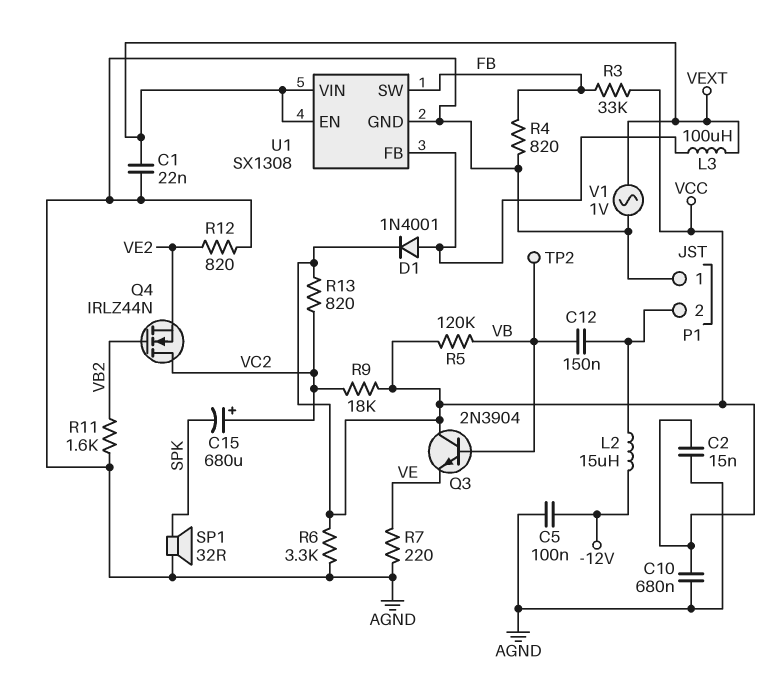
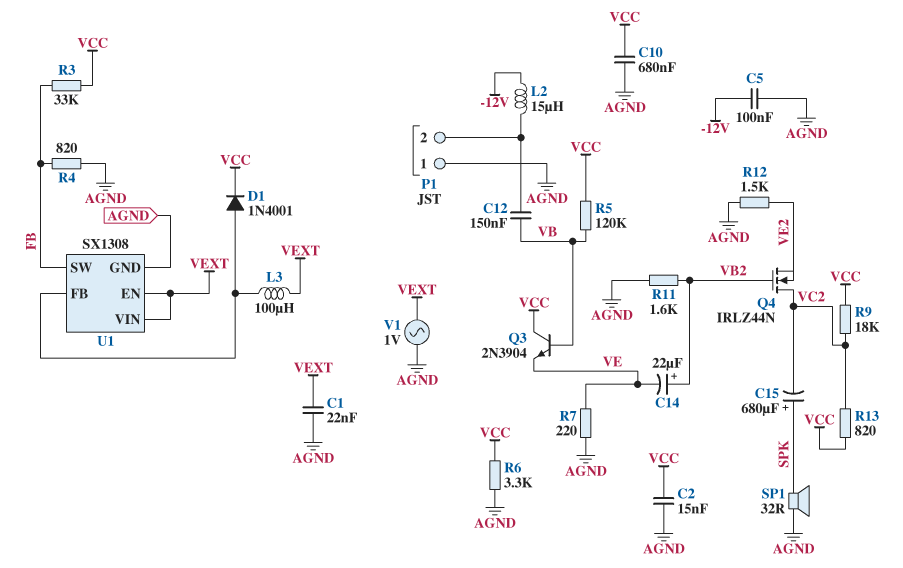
C14: none -> 22uF (plus VB2, minus VE)
C15: 680uF (plus VC2, minus SPK) -> 680uF (plus SPK, minus VC2)
R12: 820 (AGND, VE2) -> 1.5k (AGND, VE2)
TP2: test point (VB) -> none

